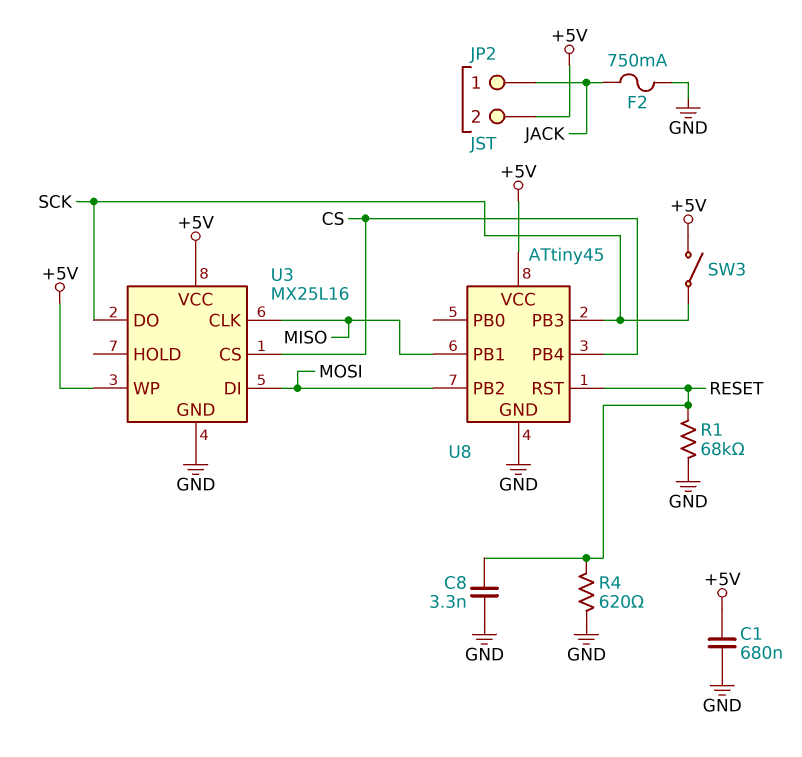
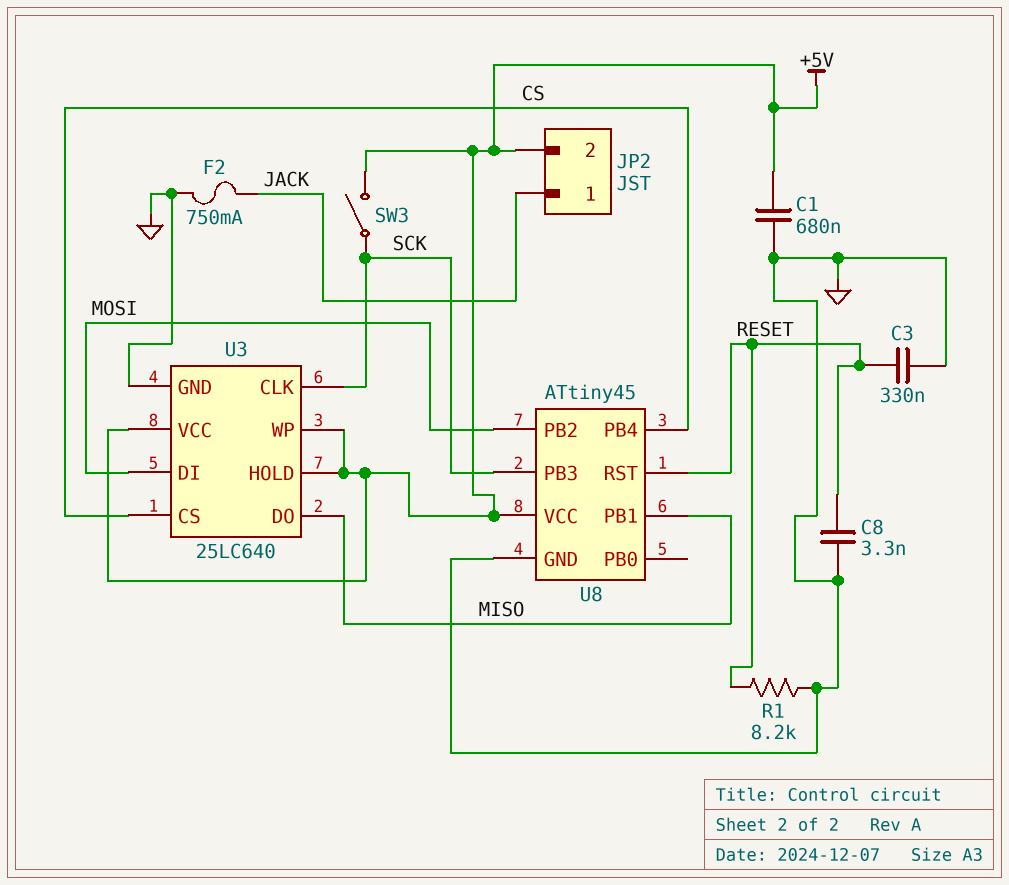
C3: none -> 330nF (GND, RESET)
R1: 68k (GND, RESET) -> 8.2k (GND, RESET)
R4: 620 (GND, RESET) -> none
U3: MX25L16 -> 25LC640
U3 pin CLK: MISO -> SCK
U3 pin DO: SCK -> MISO
U3 pin HOLD: none -> +5V

